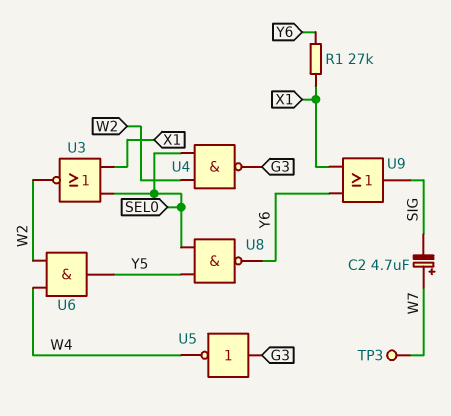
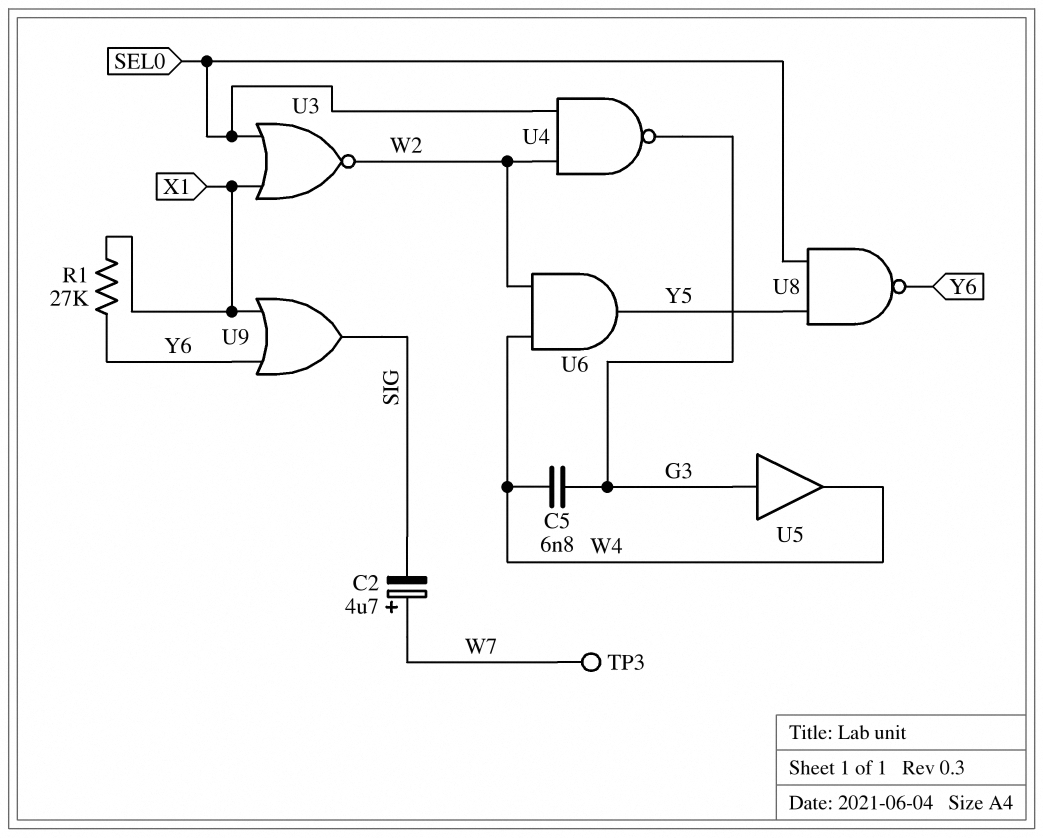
C5: none -> 6.8nF (G3, W4)
U5: NOT (in G3, out W4) -> buffer (in G3, out W4)

